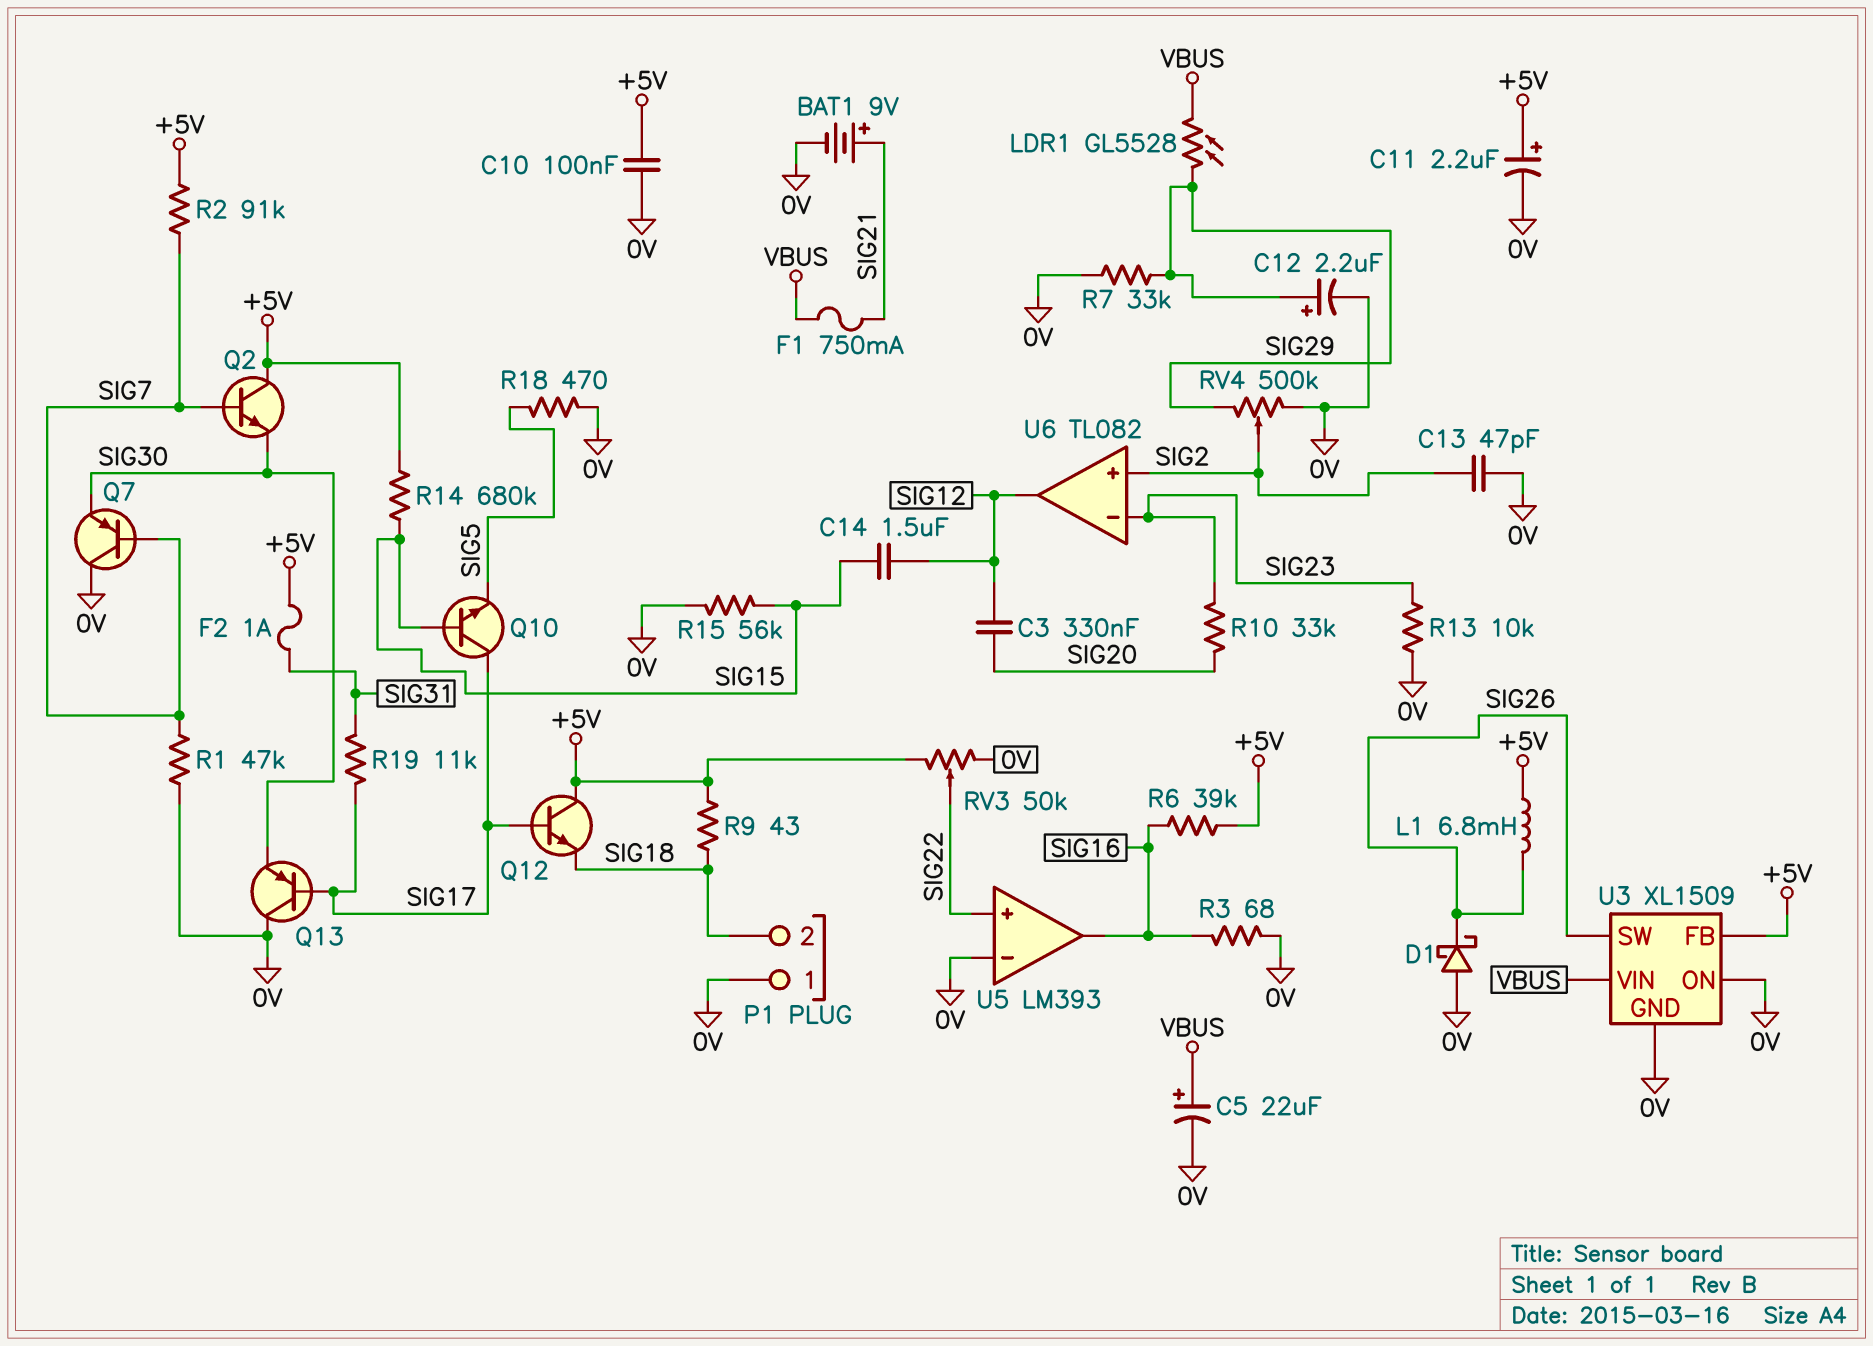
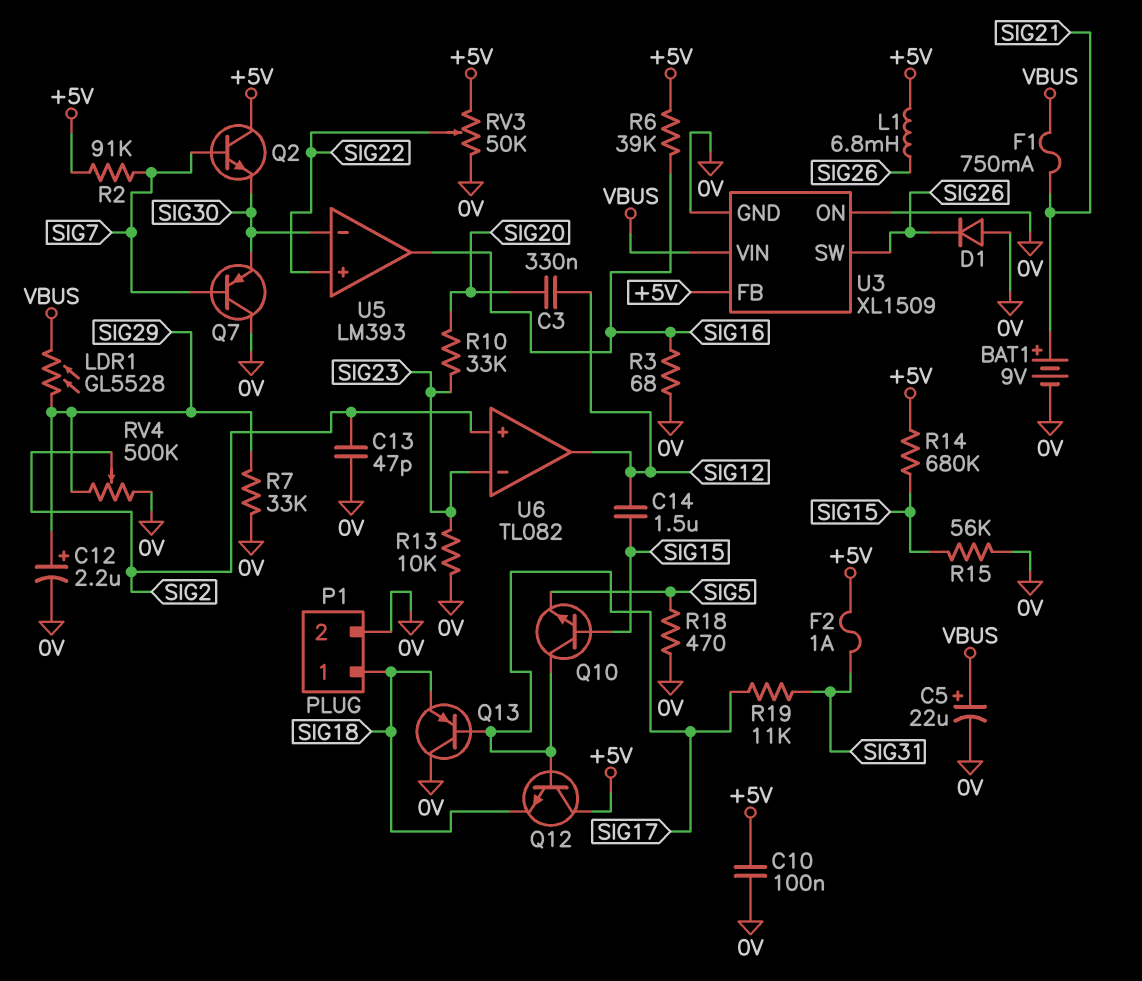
C11: 2.2uF (plus +5V, minus 0V) -> none
D1: schottky (A 0V, K SIG26) -> diode (A 0V, K SIG26)
P1 pin 1: 0V -> SIG18
P1 pin 2: SIG18 -> 0V
Q13: PNP (B SIG17, C 0V, E SIG30) -> PNP (B SIG17, C 0V, E SIG18)
R1: 47k (0V, SIG7) -> none
R9: 43 (+5V, SIG18) -> none
U5 pin in-: 0V -> SIG30

